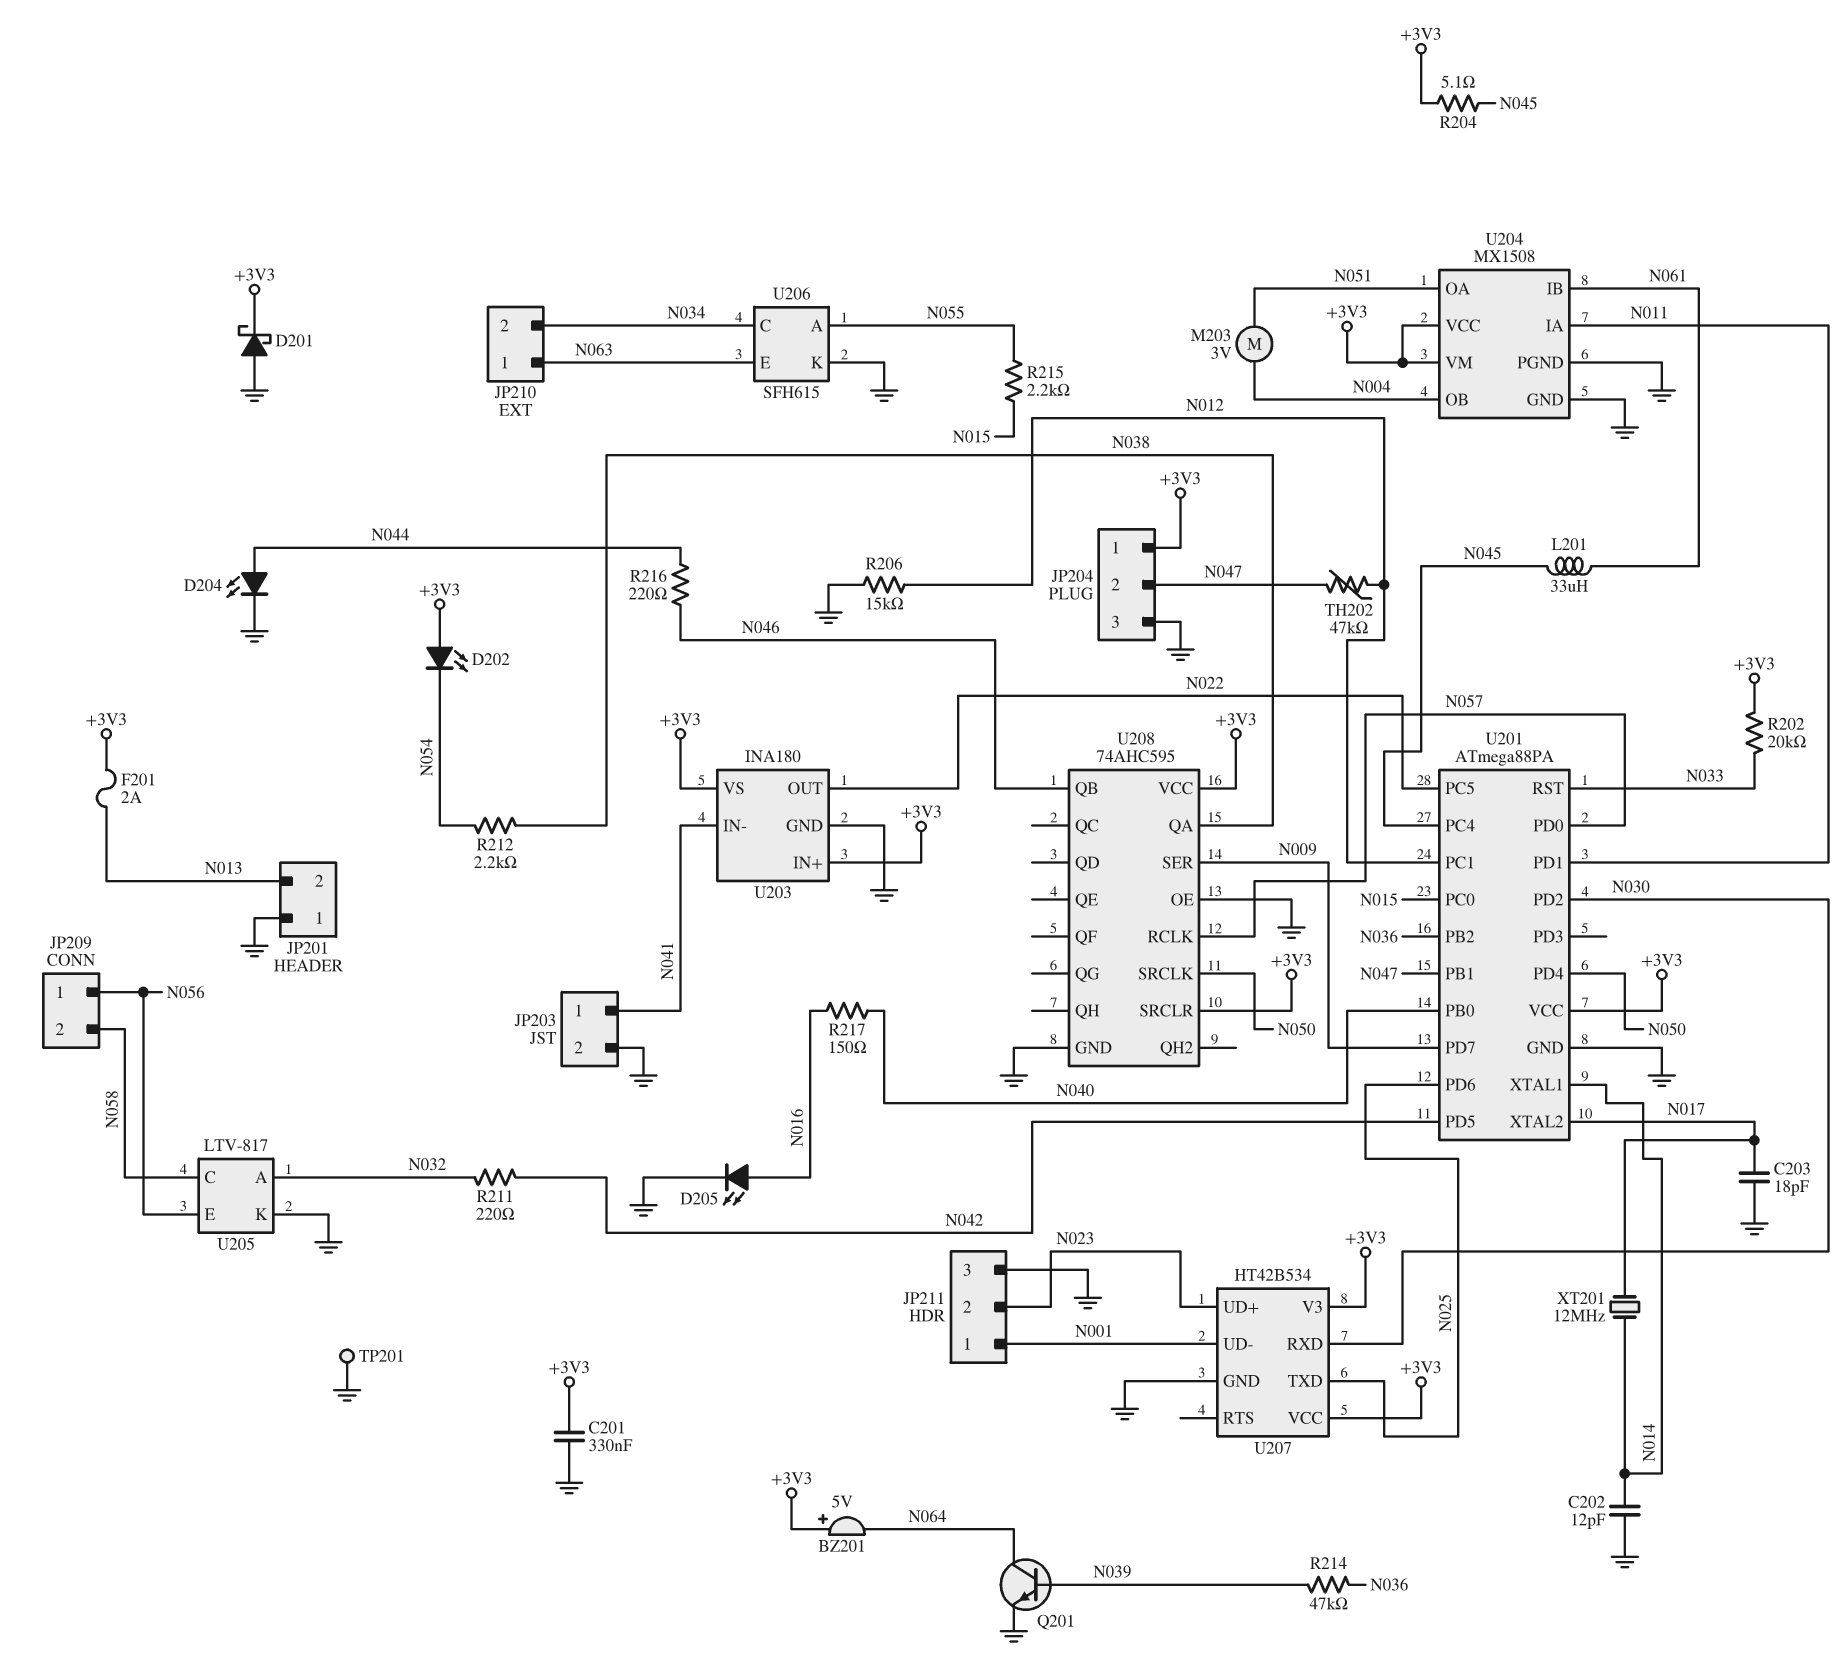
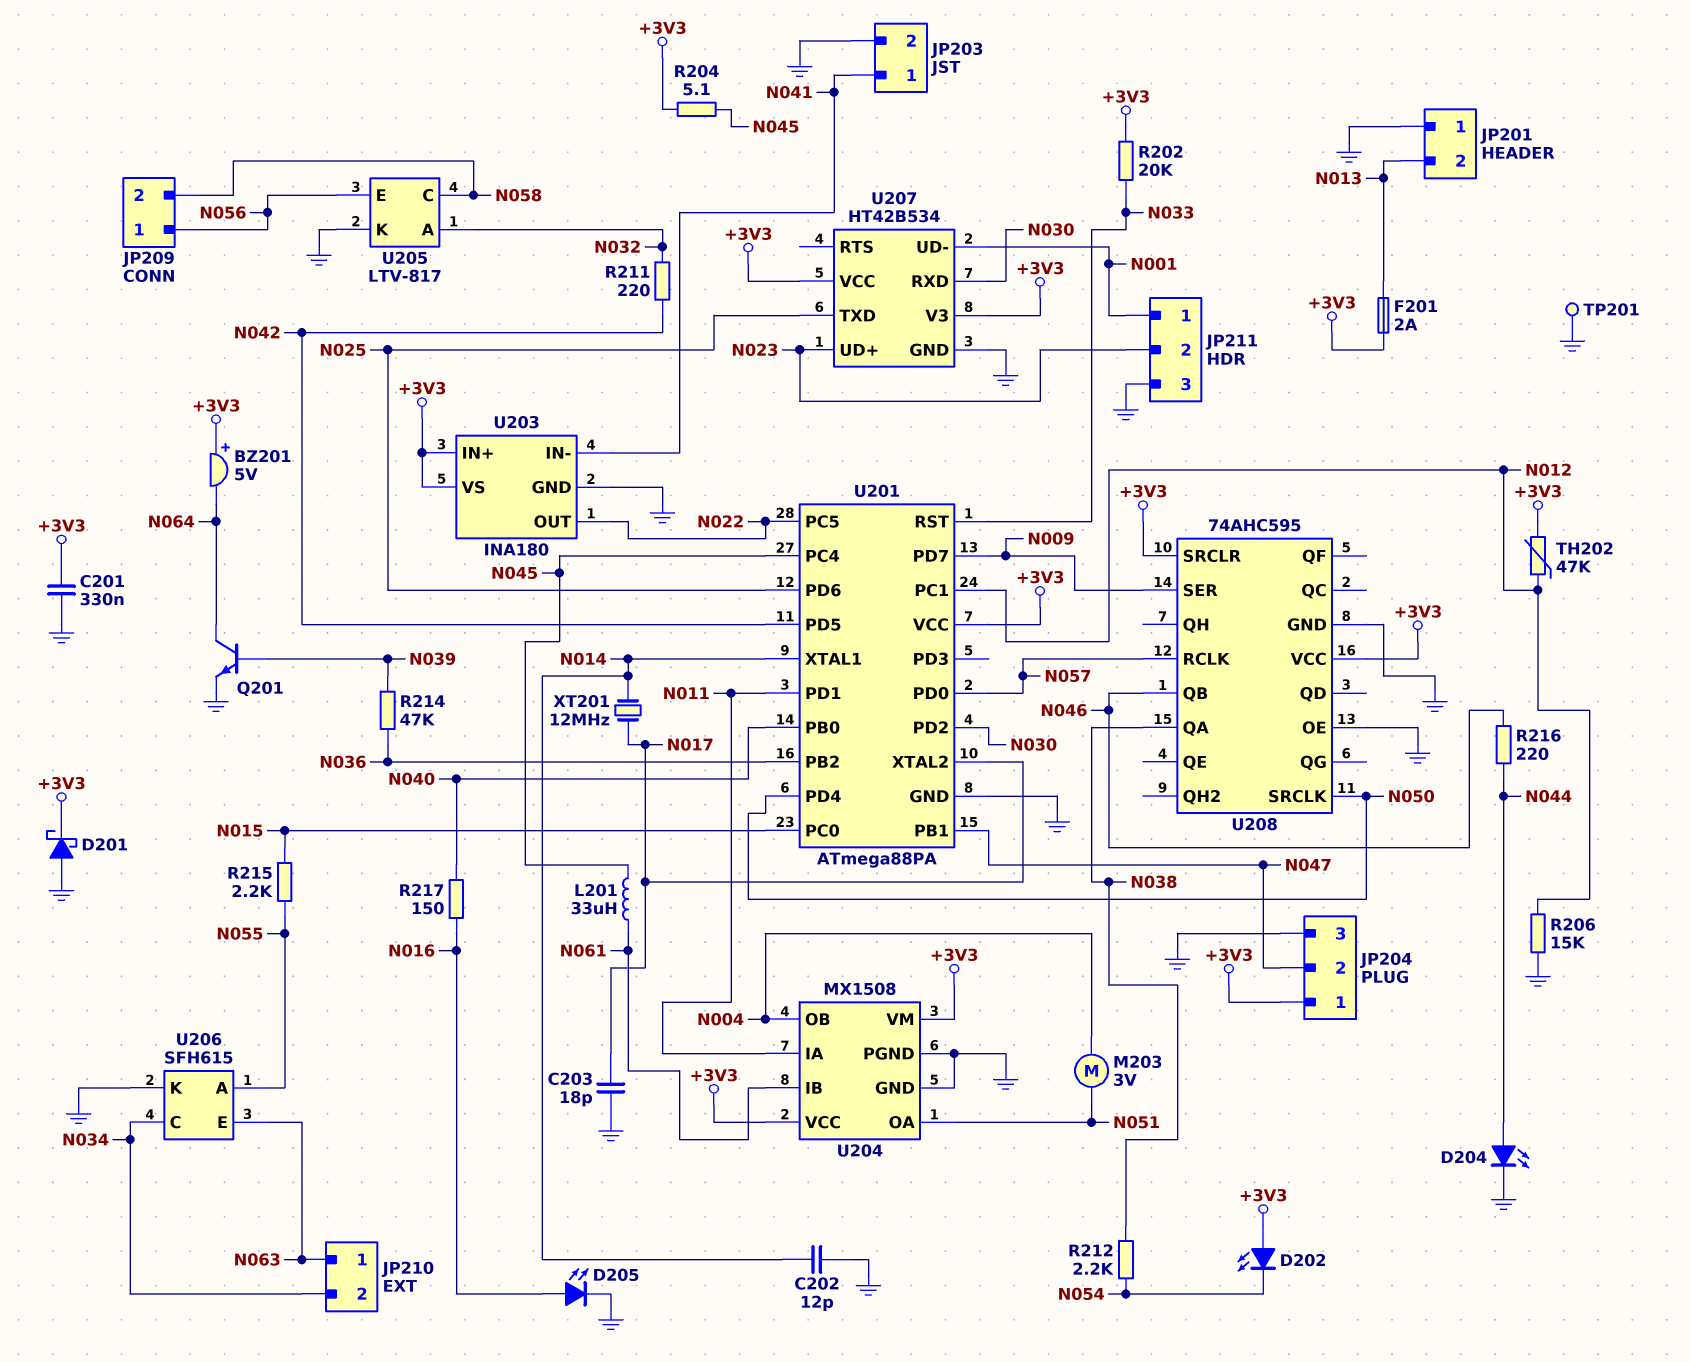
TH202: 47k (N012, N047) -> 47k (+3V3, N012)

